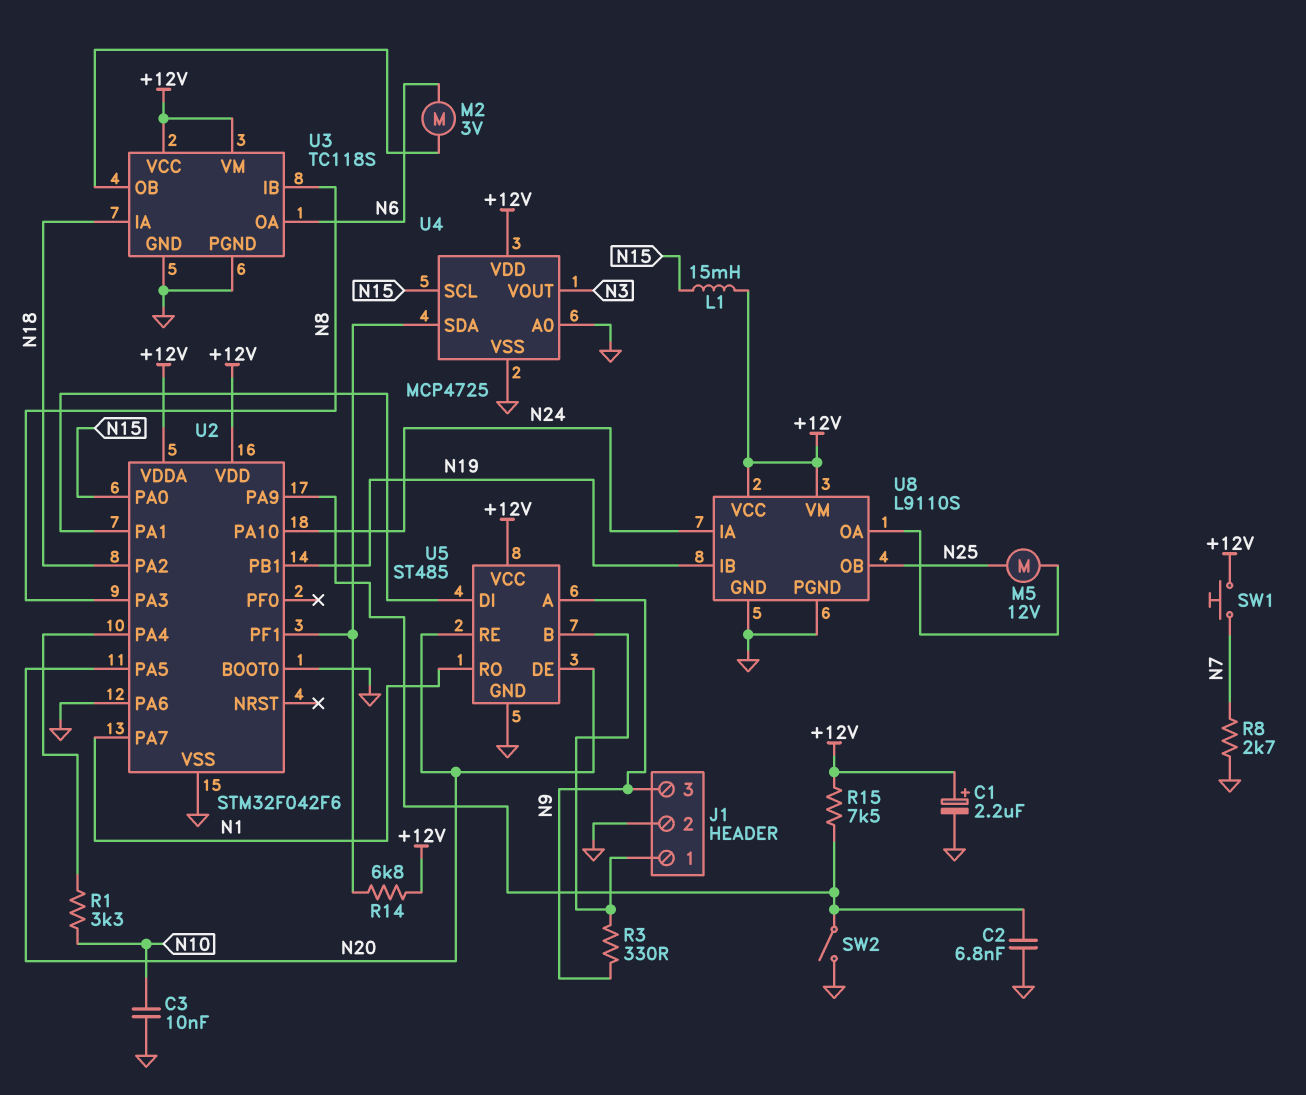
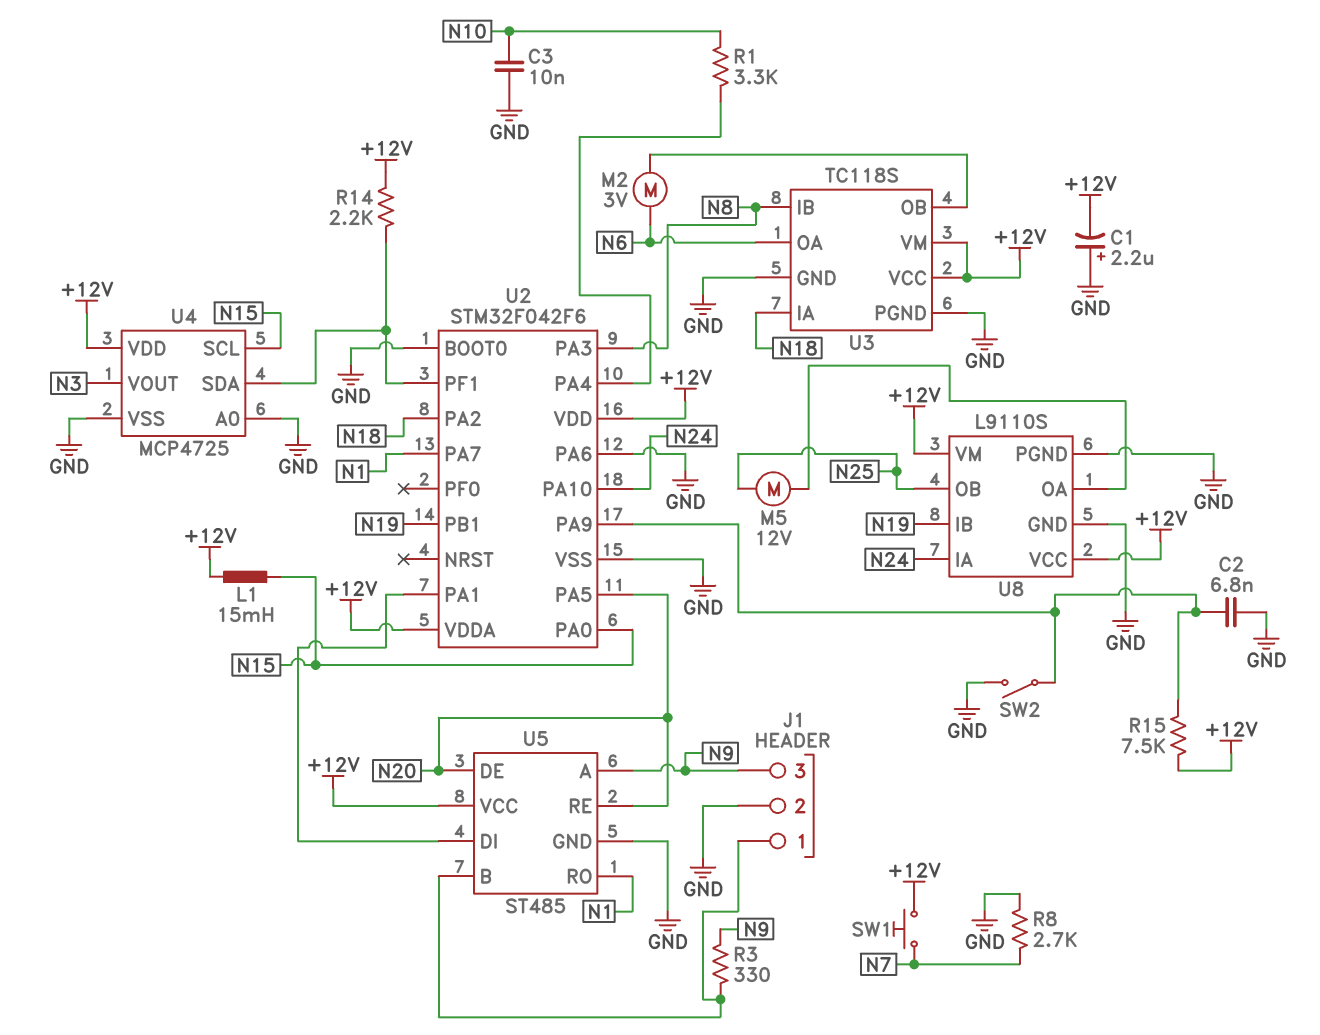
C1: 2.2uF (plus +12V, minus GND) -> 2.2uF (plus GND, minus +12V)
R14: 6.8k (+12V, U2/PF1) -> 2.2k (+12V, U2/PF1)

